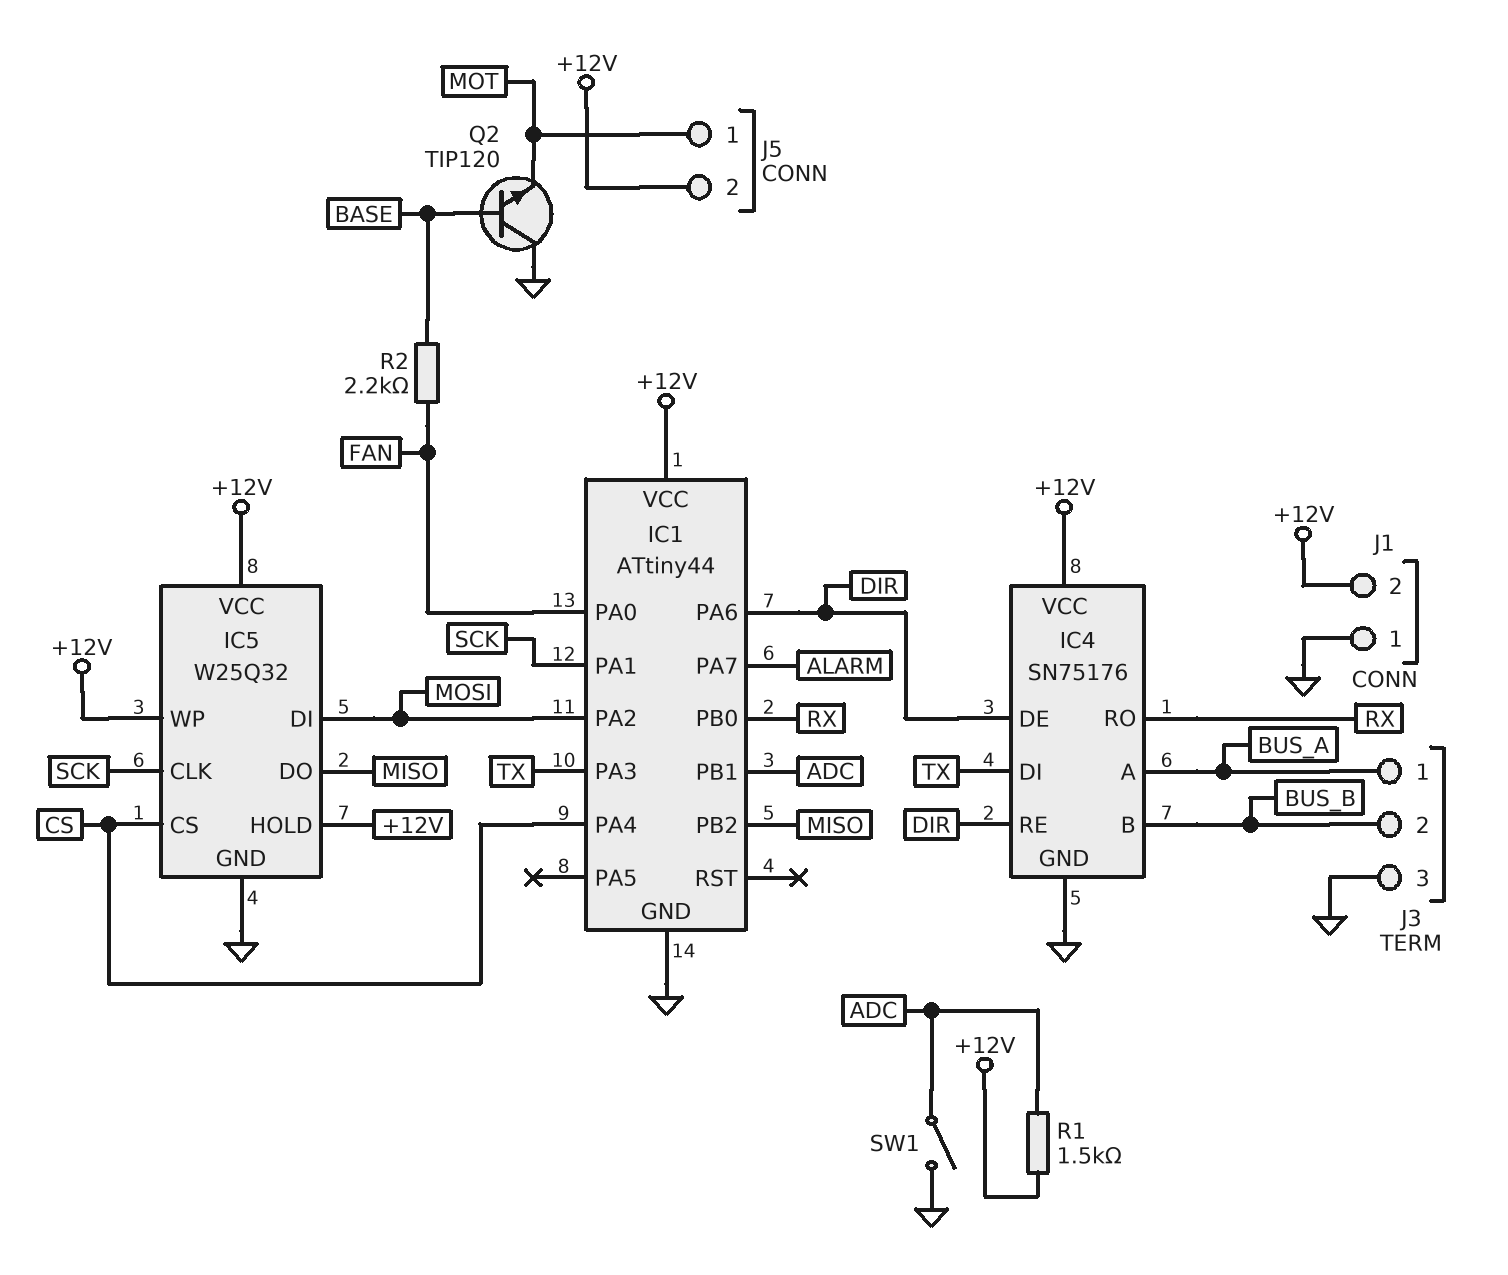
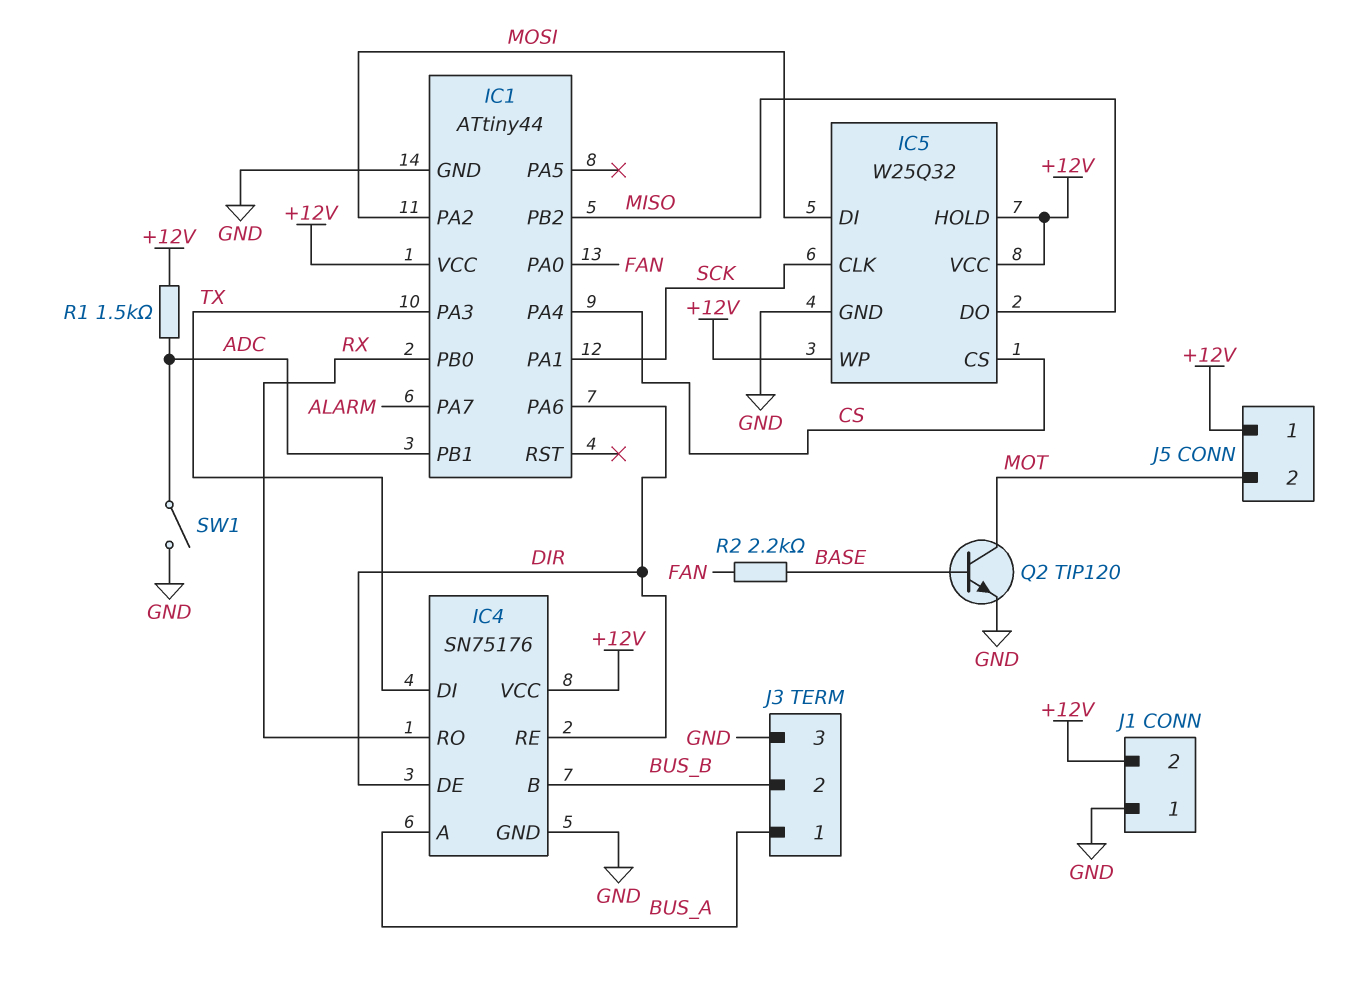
J5 pin 1: MOT -> +12V
J5 pin 2: +12V -> MOT
Q2: NPN TIP120 (B BASE, C GND, E MOT) -> NPN TIP120 (B BASE, C MOT, E GND)

